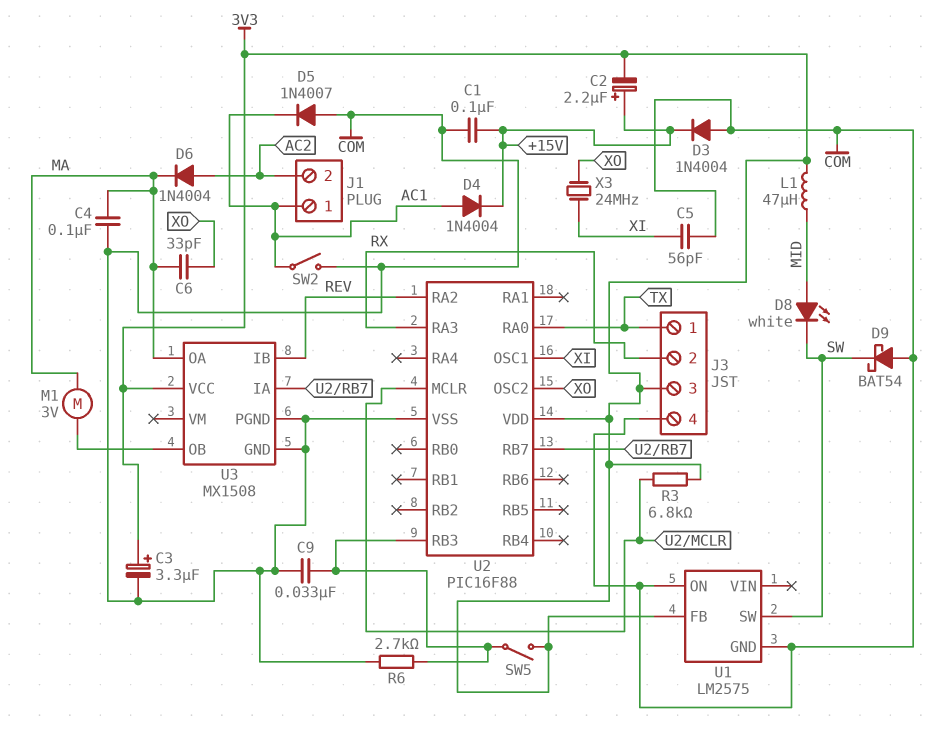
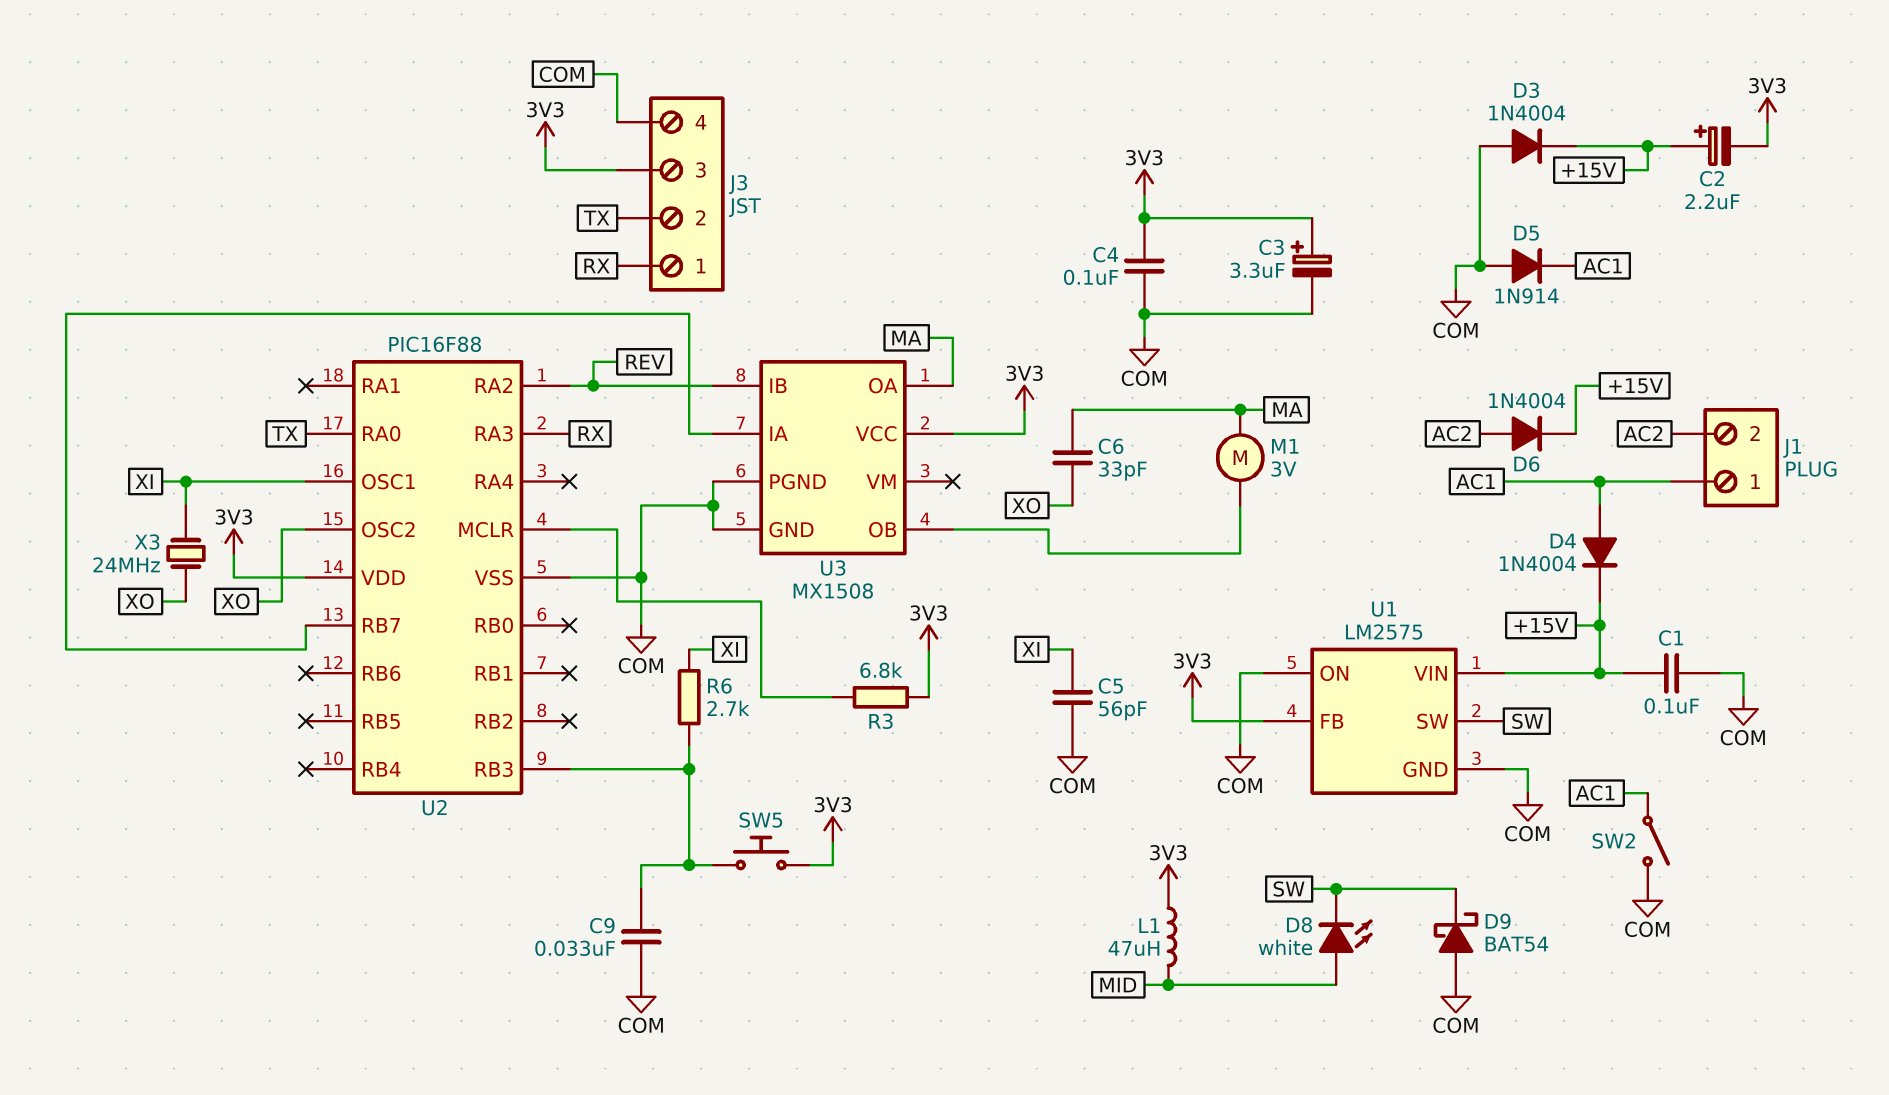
C4: 100nF (COM, MA) -> 100nF (3V3, COM)
D5: diode 1N4007 (A COM, K AC1) -> diode 1N914 (A COM, K AC1)
D6: diode 1N4004 (A AC2, K MA) -> diode 1N4004 (A AC2, K +15V)
J3 pin 1: TX -> RX
J3 pin 2: RX -> TX
R6: 2.7k (COM, U2/RB3) -> 2.7k (U2/RB3, XI)
SW5: switch (3V3, U2/RB3) -> button (3V3, U2/RB3)
U1 pin VIN: none -> +15V

